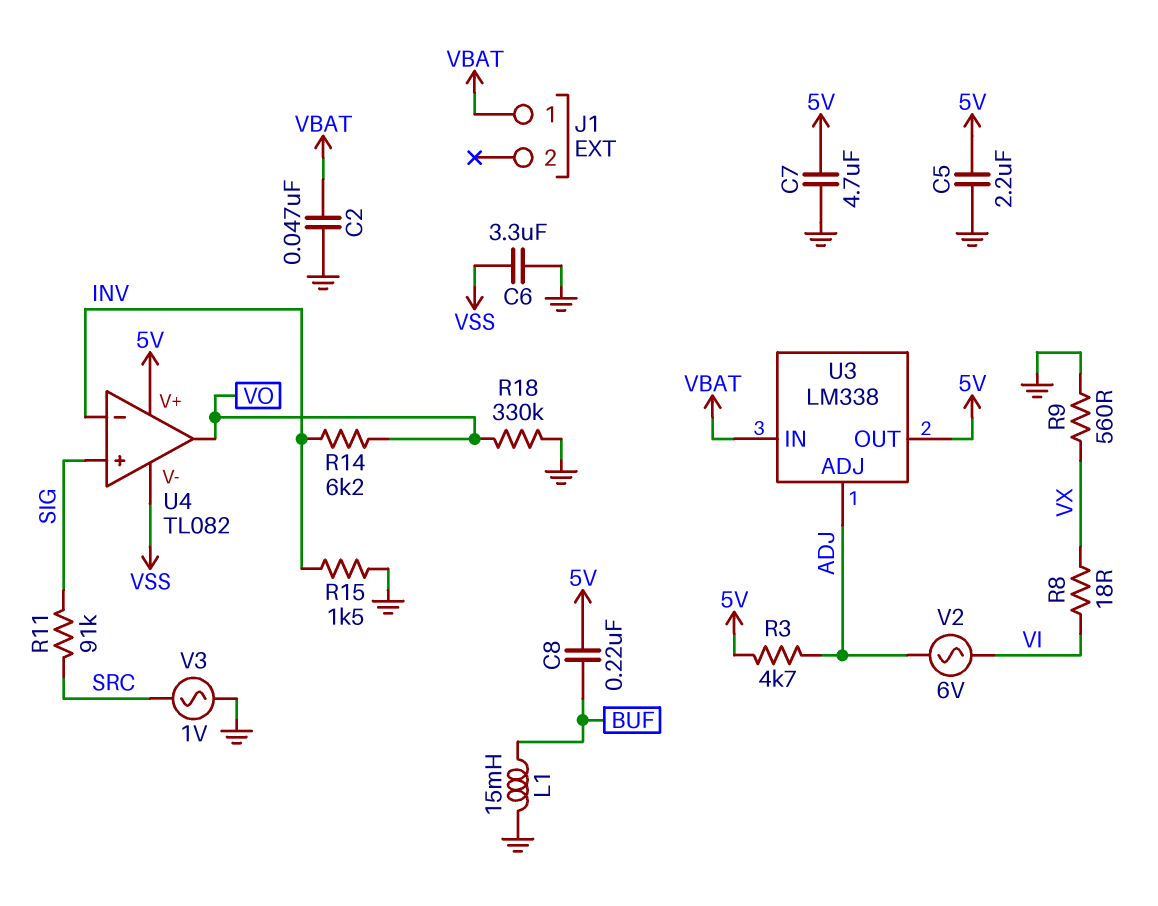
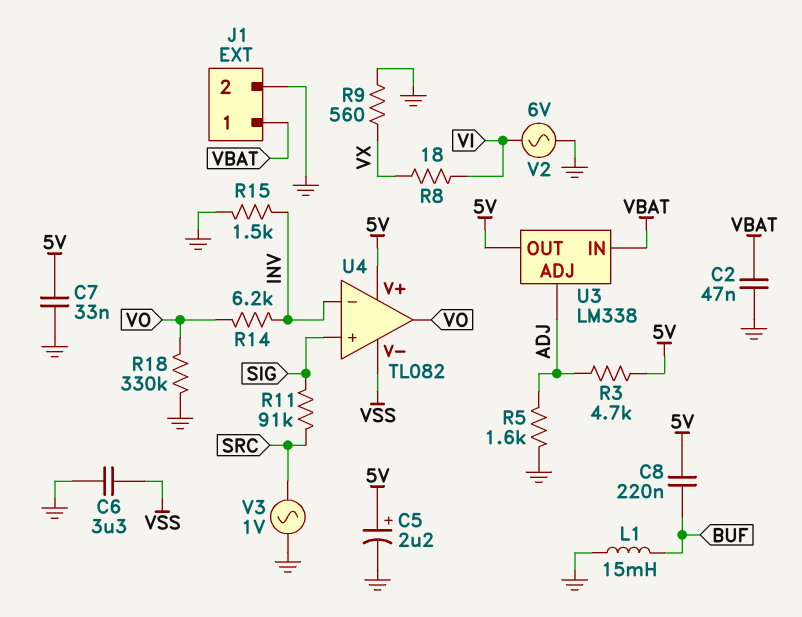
C5: 2.2uF (5V, GND) -> 2.2uF (plus 5V, minus GND)
C7: 4.7uF (5V, GND) -> 33nF (5V, GND)
J1 pin 2: none -> GND
R5: none -> 1.6k (ADJ, GND)
V2: AC 6V (ADJ, VI) -> AC 6V (GND, VI)

